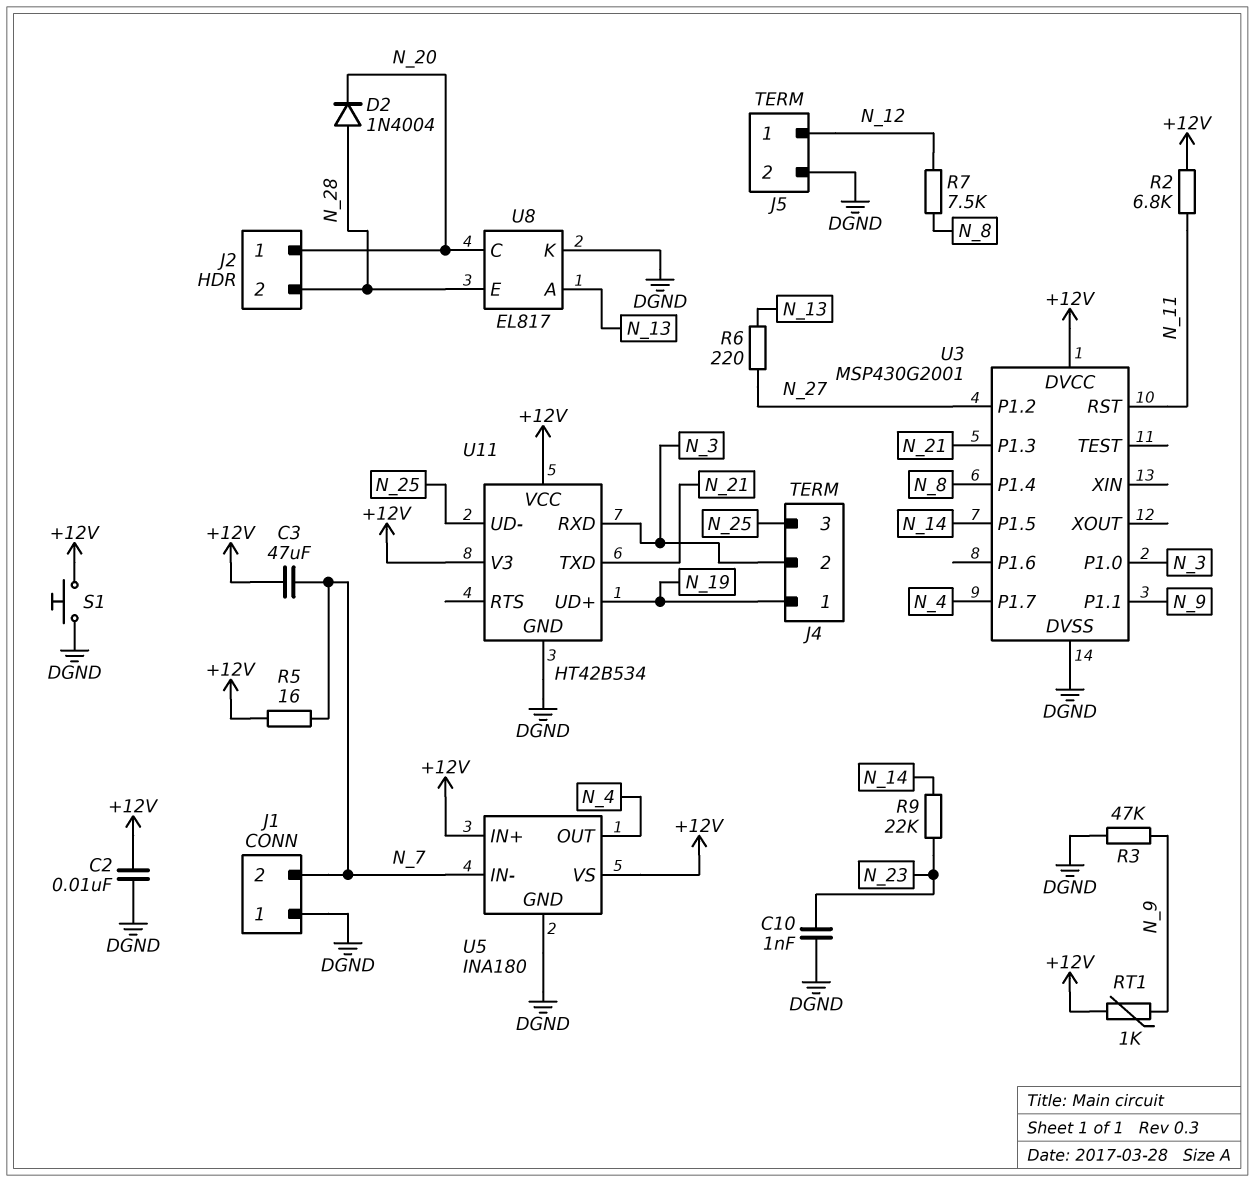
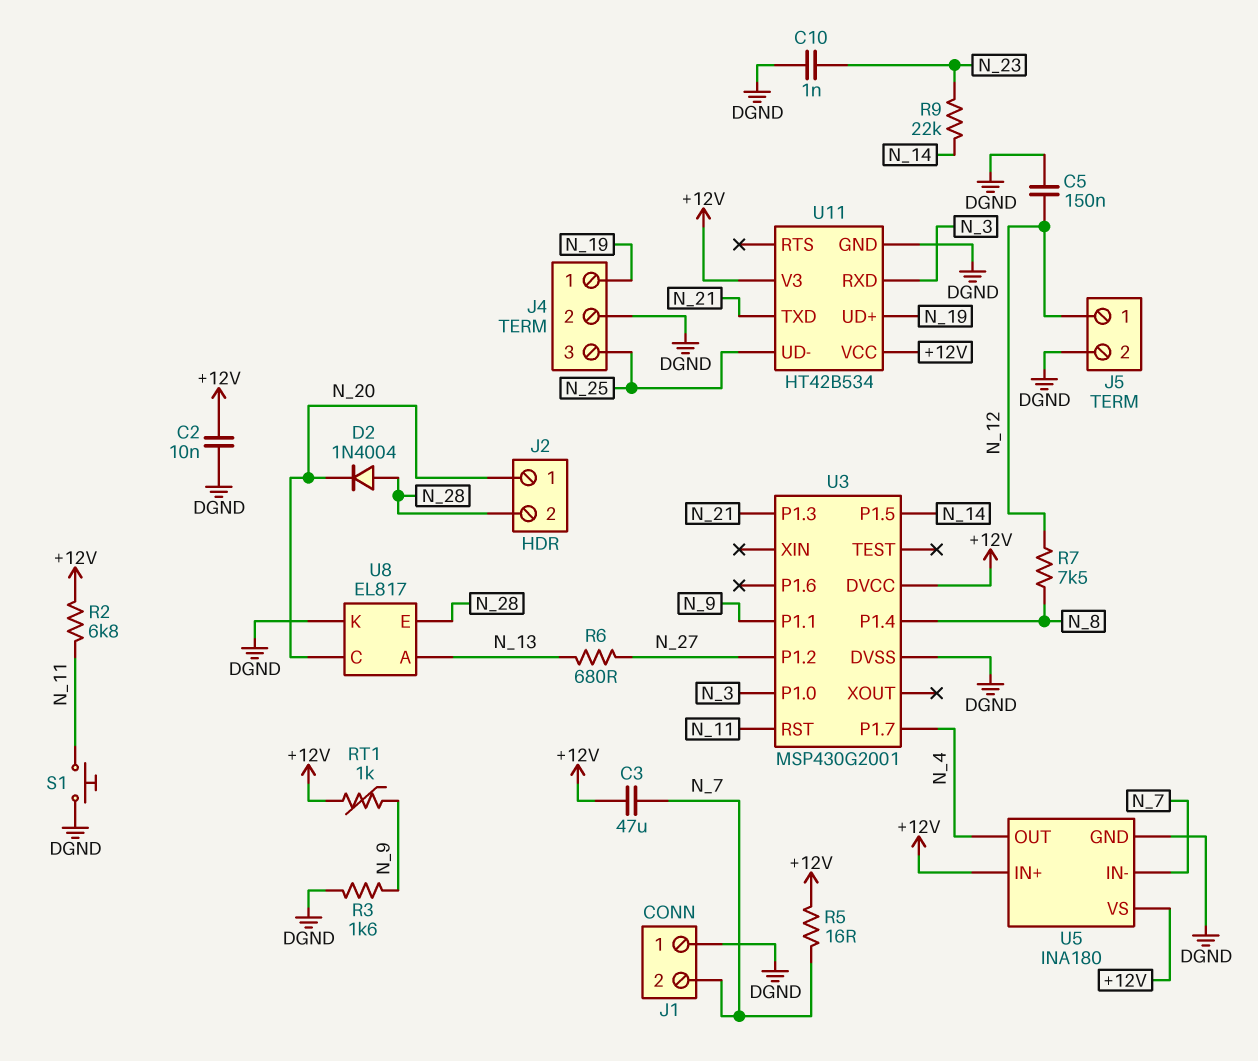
C5: none -> 150nF (DGND, N_12)
J4 pin 2: N_3 -> DGND
R3: 47k (DGND, N_9) -> 1.6k (DGND, N_9)
R6: 220 (N_13, N_27) -> 680 (N_13, N_27)
S1: button (+12V, DGND) -> button (DGND, N_11)

